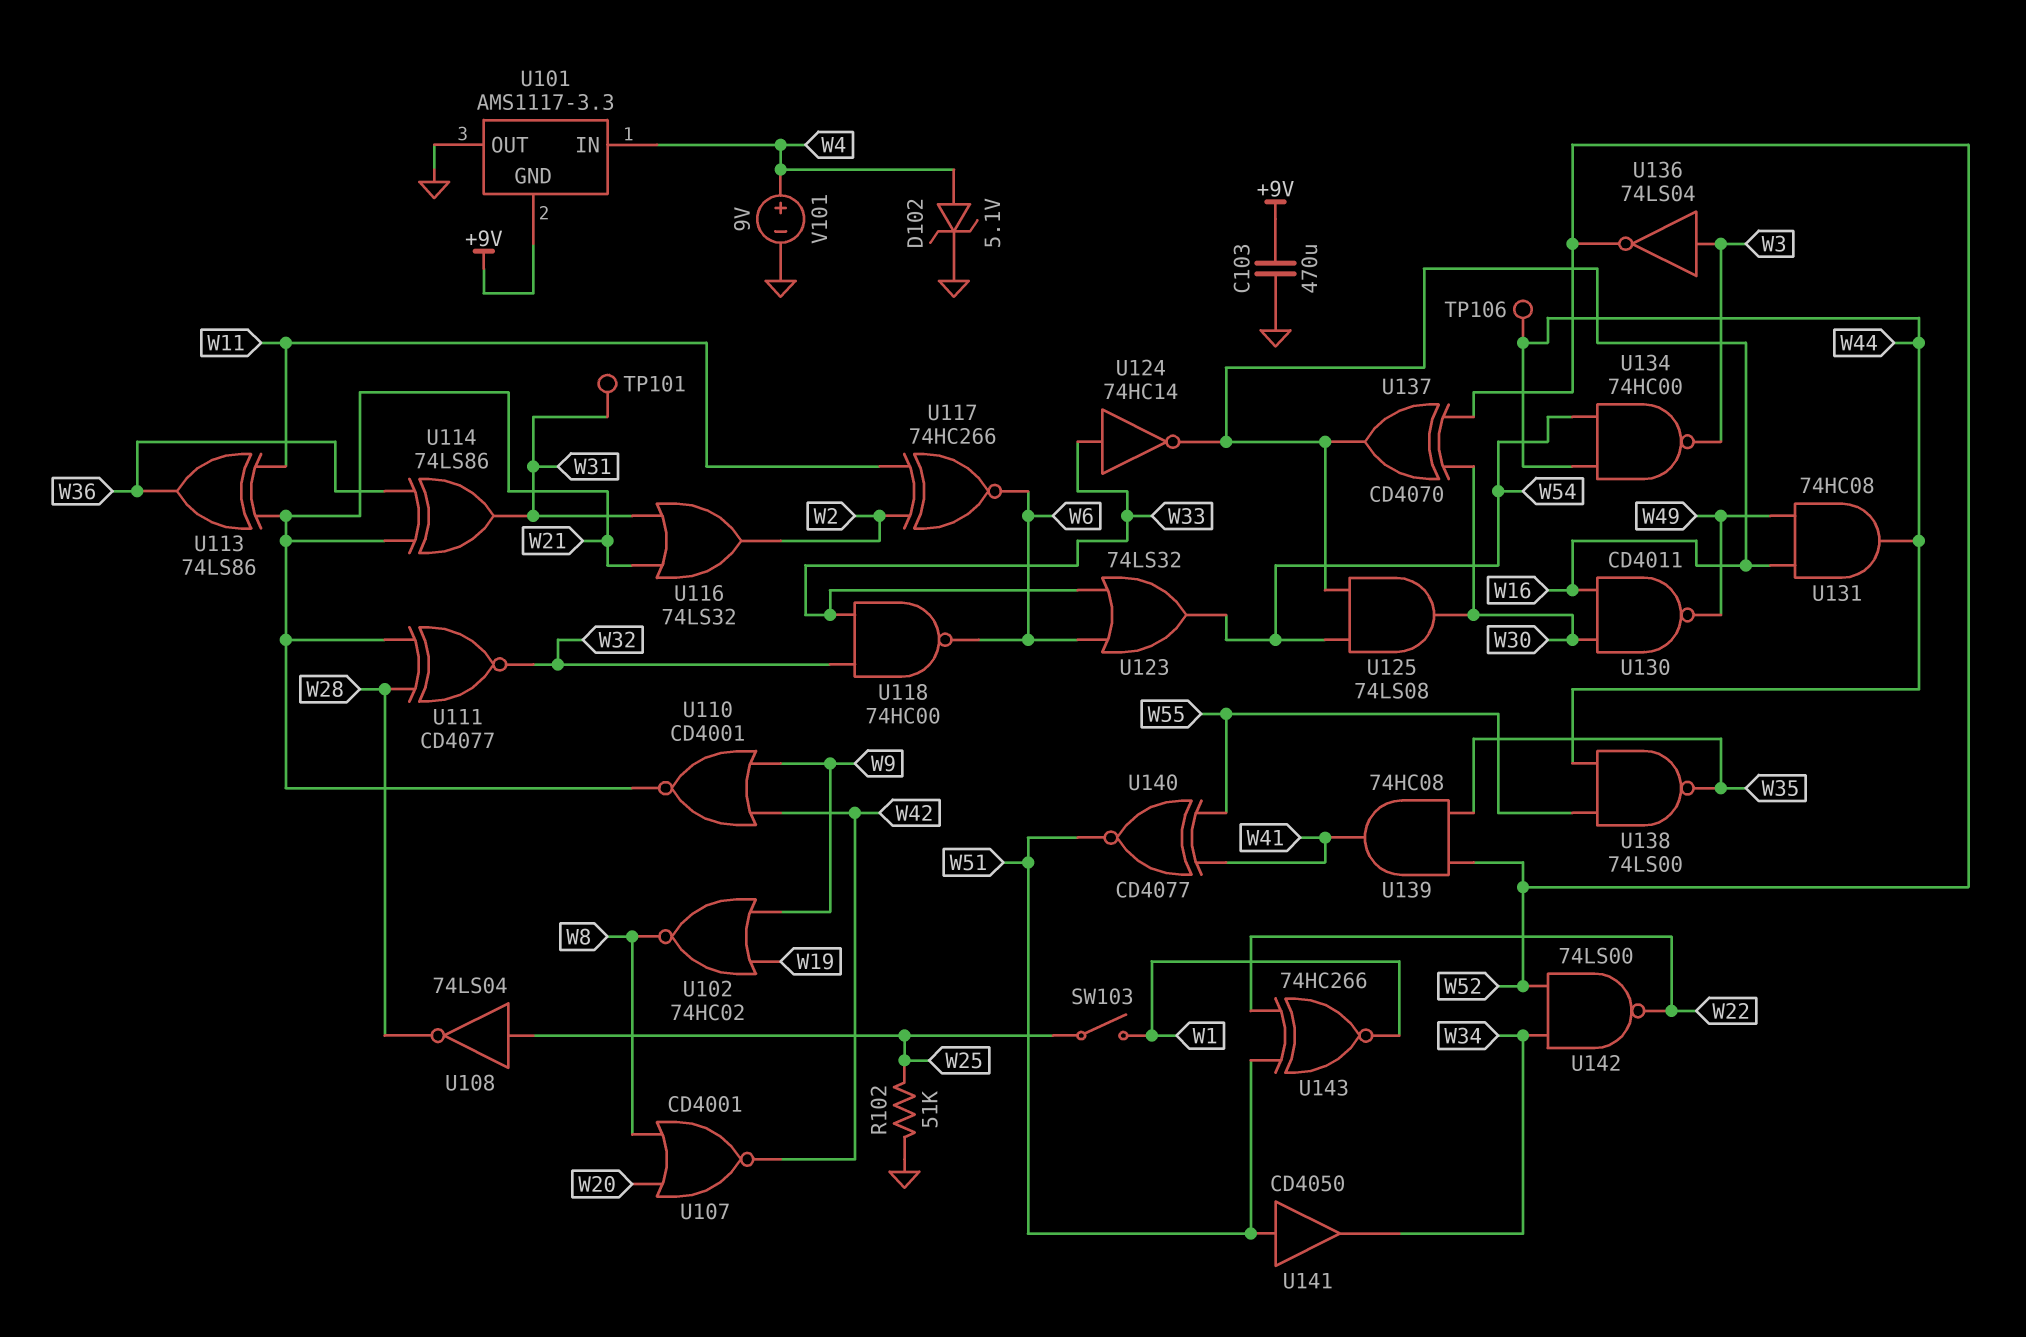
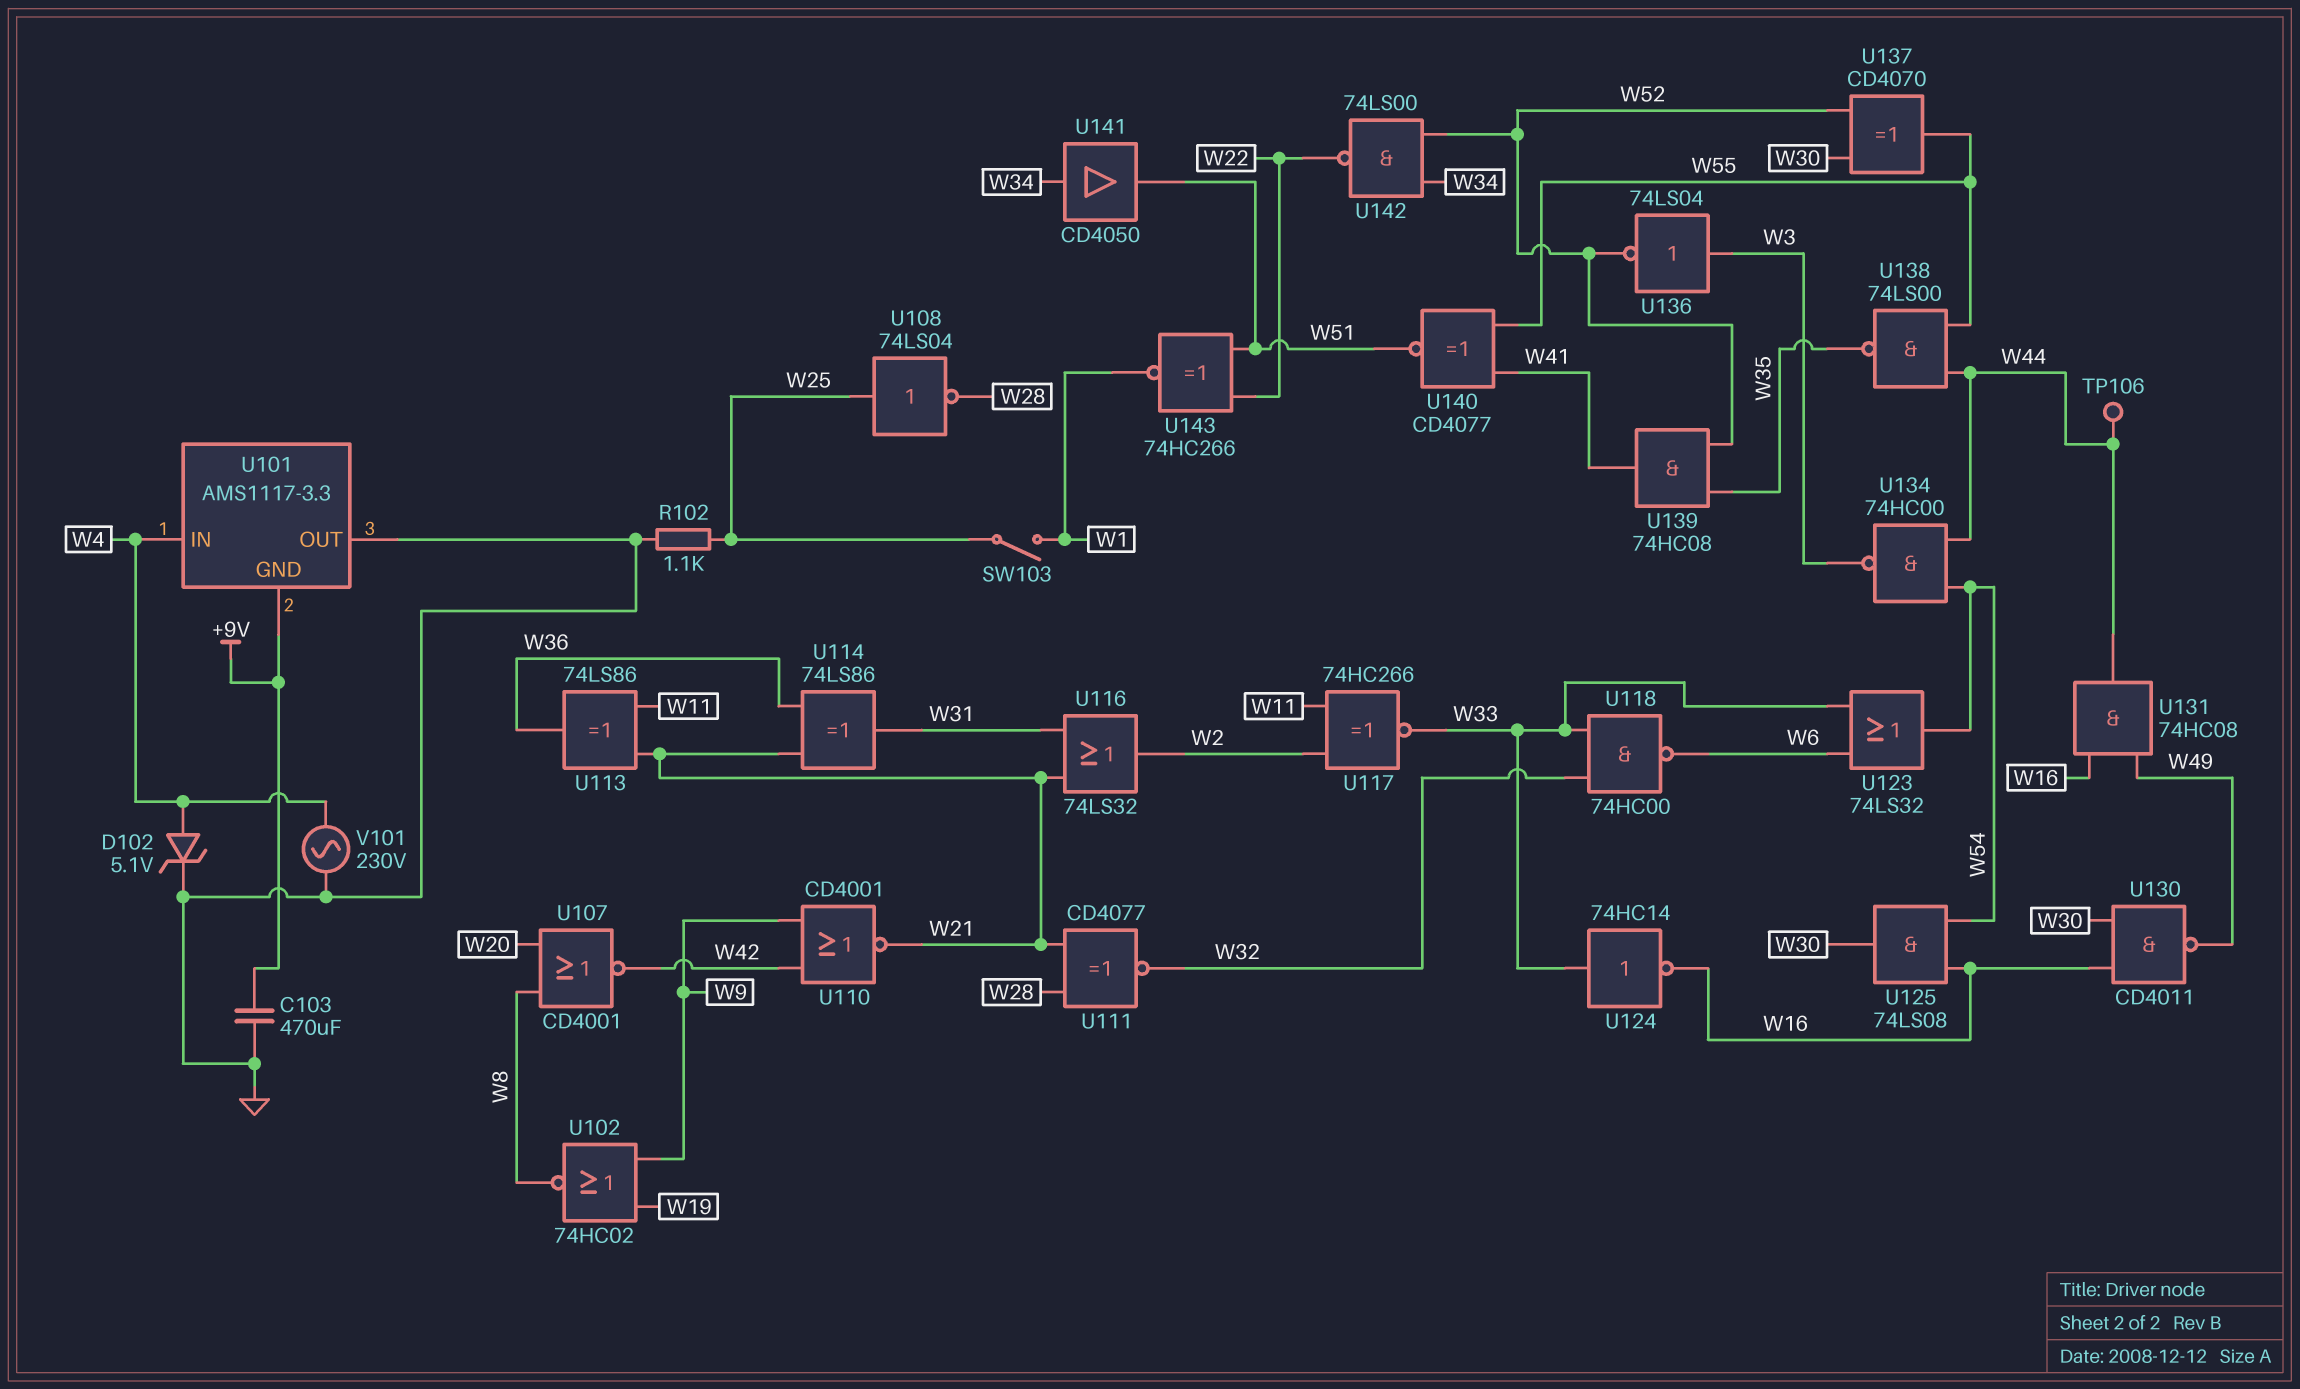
R102: 51k (GND, W25) -> 1.1k (GND, W25)
TP101: test point (W31) -> none
U117: XNOR 74HC266 (in W2, in W11, out W6) -> XNOR 74HC266 (in W2, in W11, out W33)
U137: XOR CD4070 (in W30, in W52, out W16) -> XOR CD4070 (in W30, in W52, out W55)
U141: buffer CD4050 (in W51, out W34) -> buffer CD4050 (in W34, out W51)
V101: 9V (plus W4, minus GND) -> AC 230V (GND, W4)

